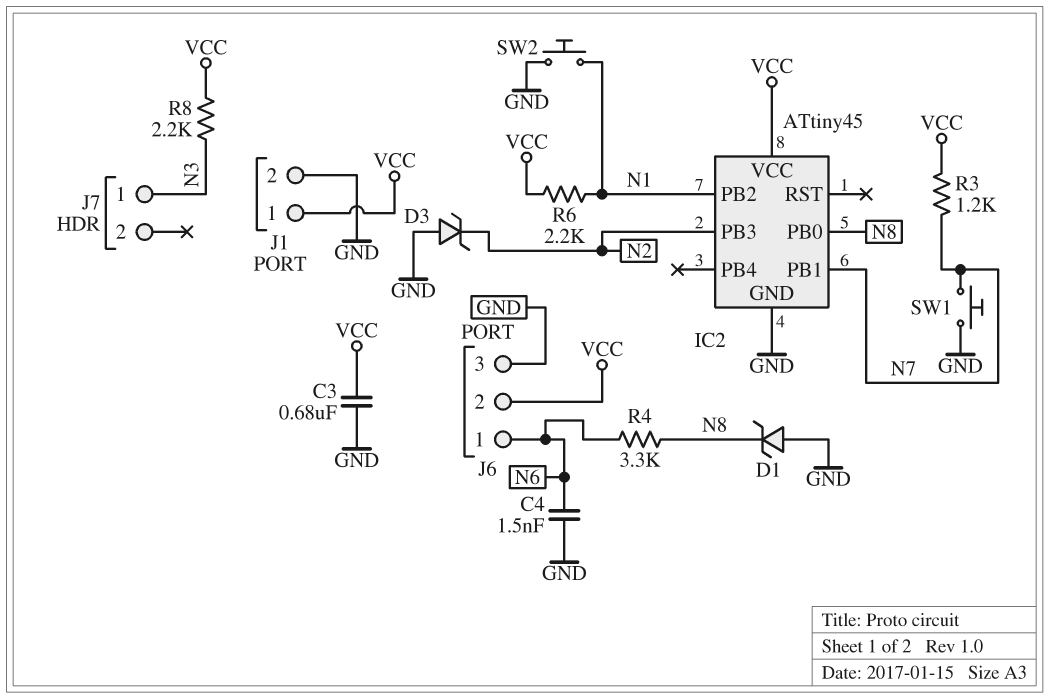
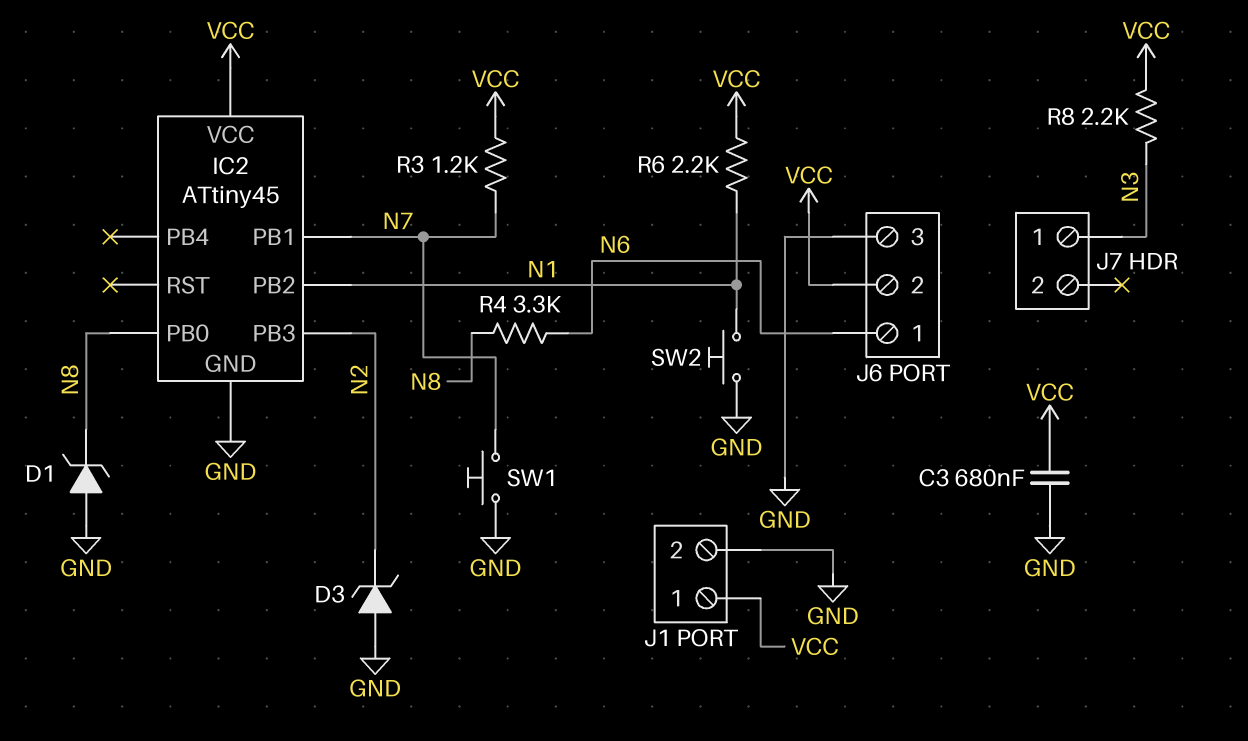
C4: 1.5nF (GND, N6) -> none

